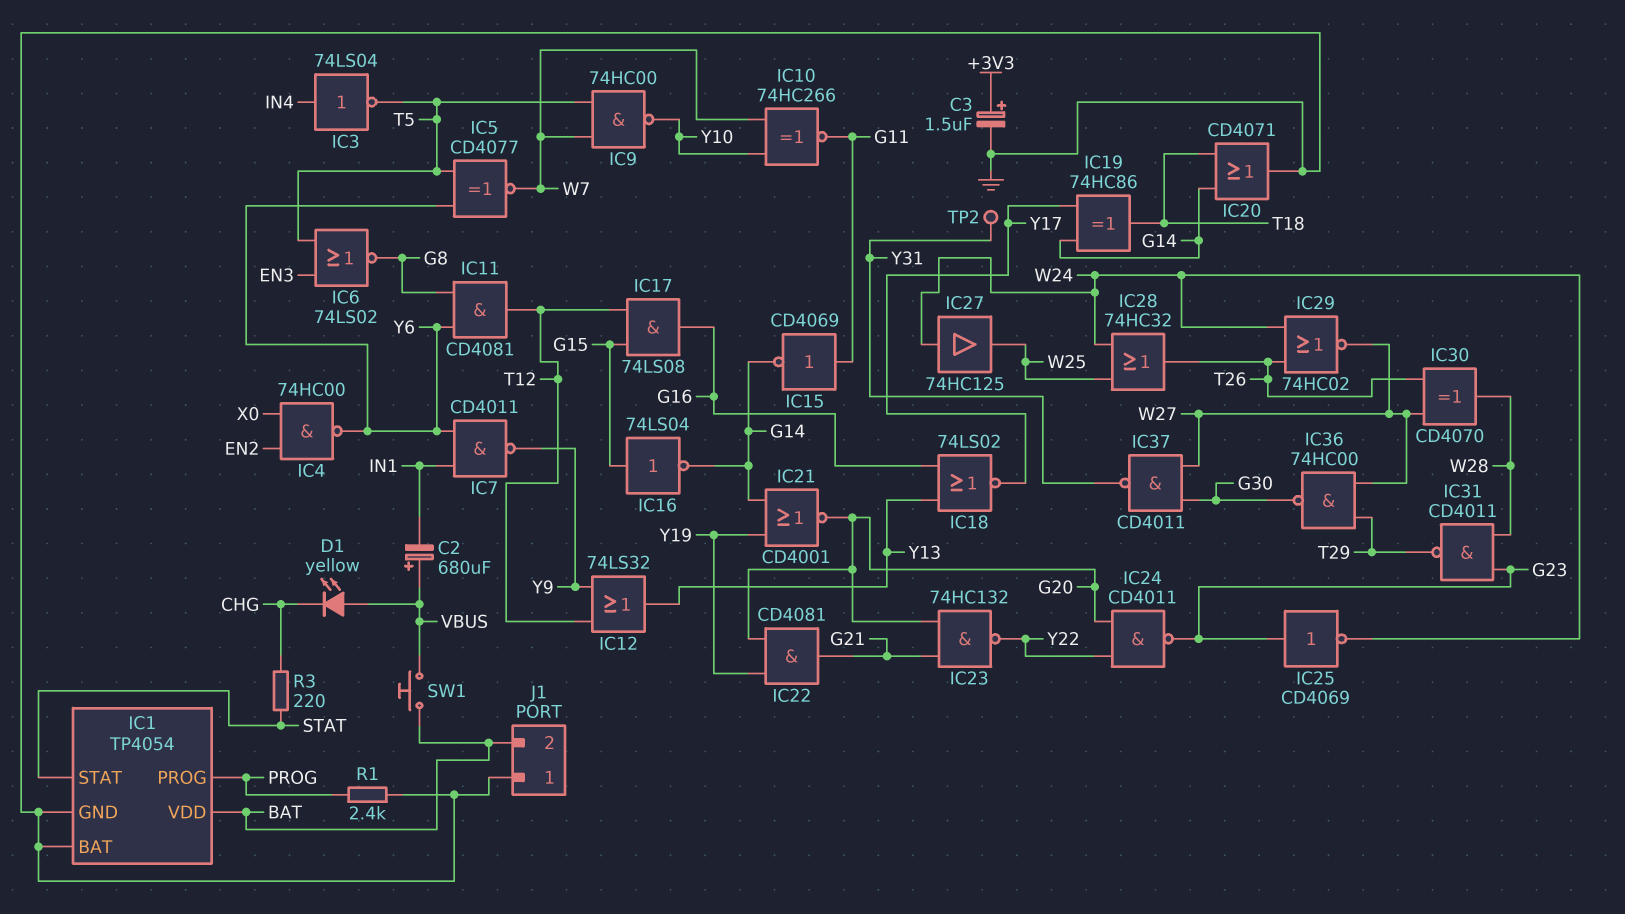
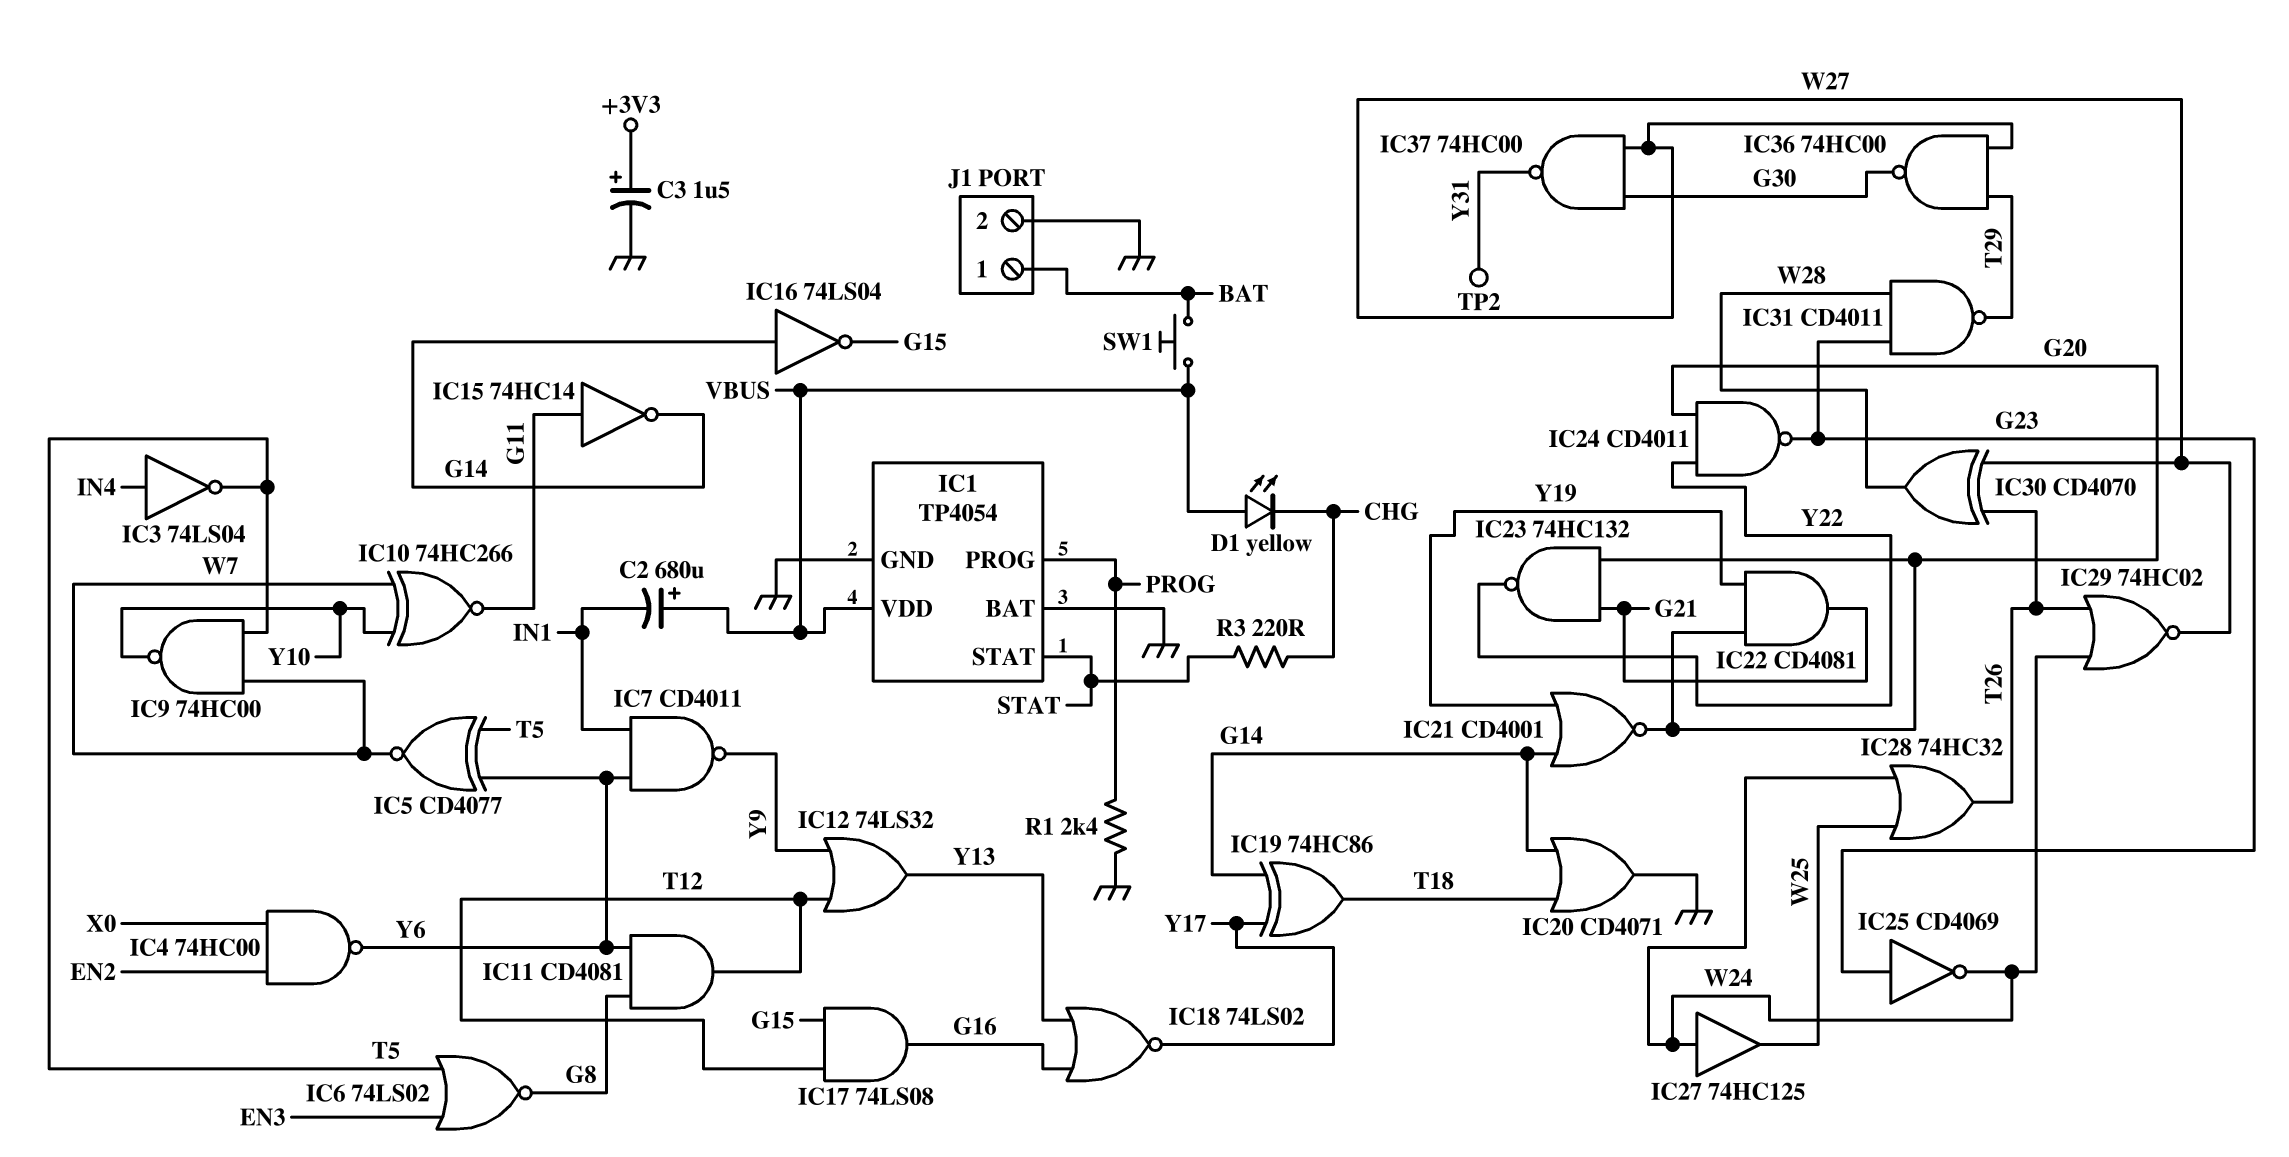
IC1 pin VDD: BAT -> VBUS
IC15: NOT CD4069 (in G11, out G14) -> NOT 74HC14 (in G11, out G14)
IC16: NOT 74LS04 (in G15, out G14) -> NOT 74LS04 (in G14, out G15)
IC37: NAND CD4011 (in G30, in W27, out Y31) -> NAND 74HC00 (in G30, in W27, out Y31)
J1 pin 1: GND -> BAT
J1 pin 2: BAT -> GND

